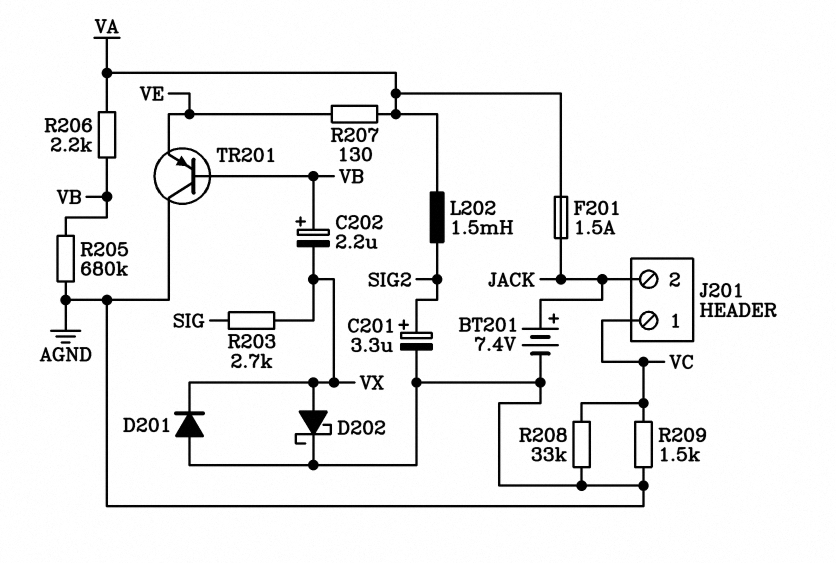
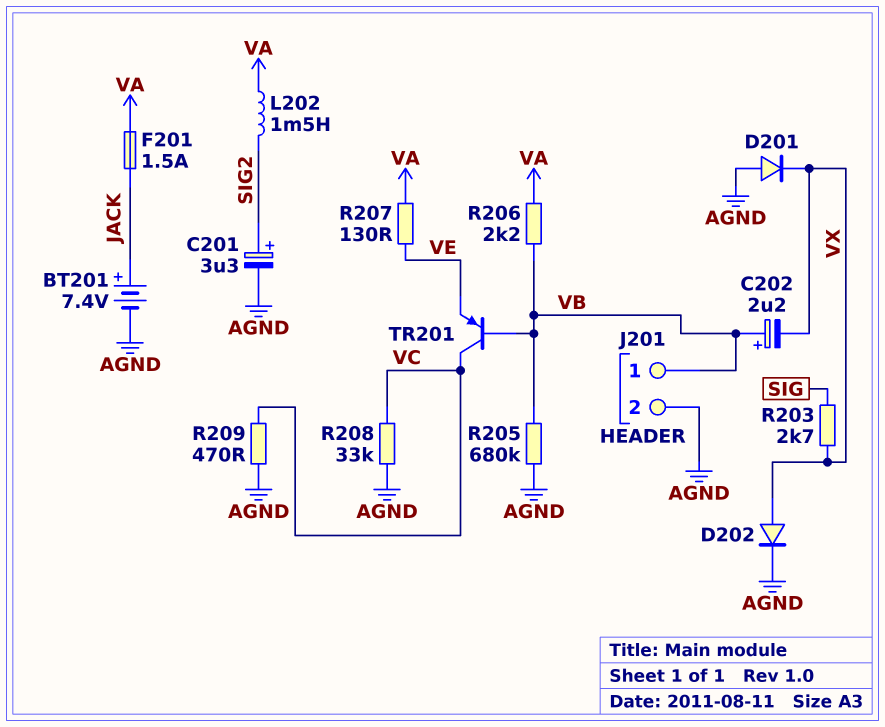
D202: schottky (A VX, K AGND) -> diode (A VX, K AGND)
J201 pin 1: VC -> VB
J201 pin 2: JACK -> AGND
R209: 1.5k (AGND, VC) -> 470 (AGND, VC)
TR201: PNP (B VB, C AGND, E VE) -> PNP (B VB, C VC, E VE)

